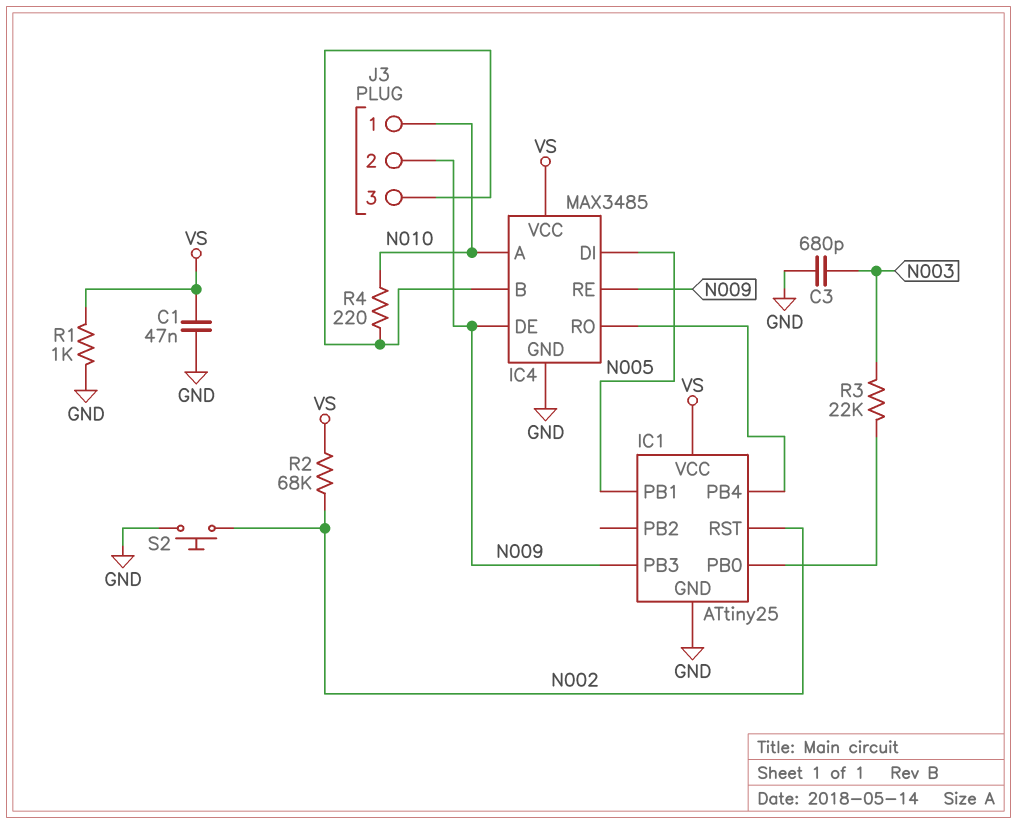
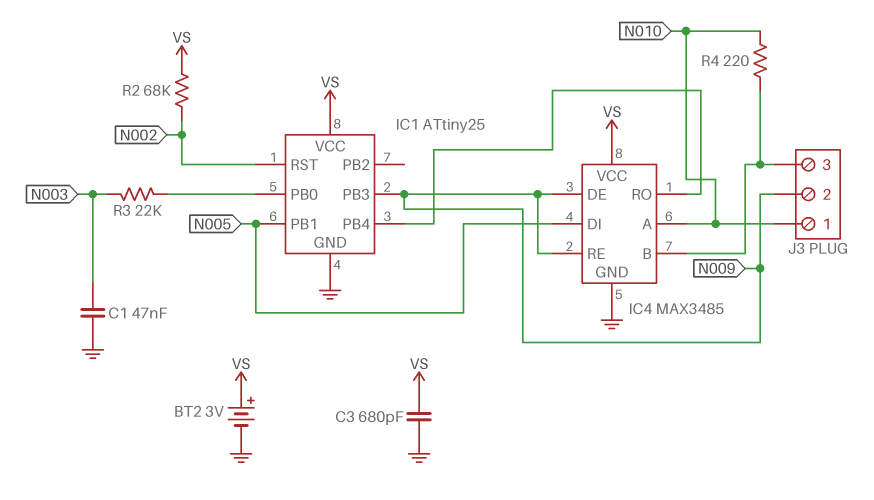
BT2: none -> 3V (plus VS, minus GND)
C1: 47nF (GND, VS) -> 47nF (GND, N003)
C3: 680pF (GND, N003) -> 680pF (GND, VS)
R1: 1k (GND, VS) -> none
S2: button (GND, N002) -> none

